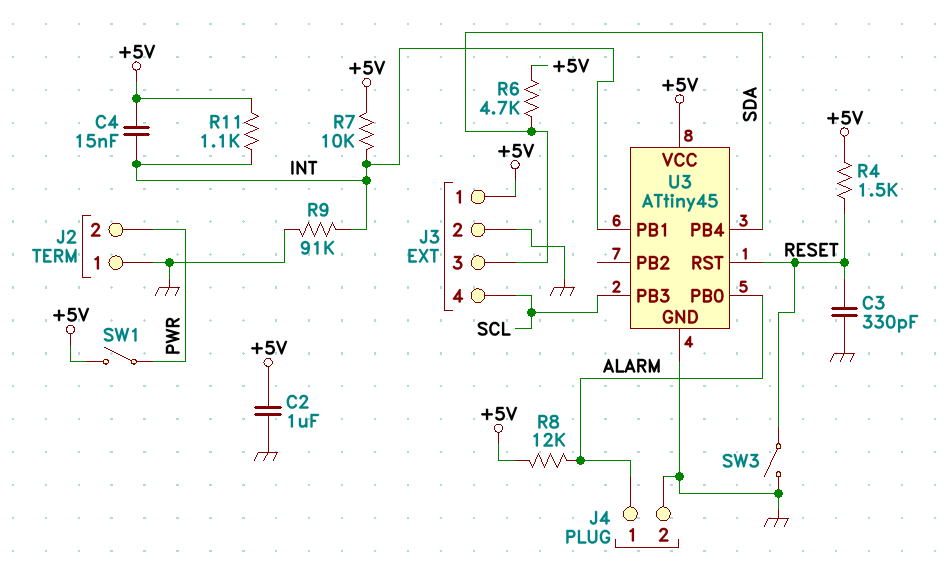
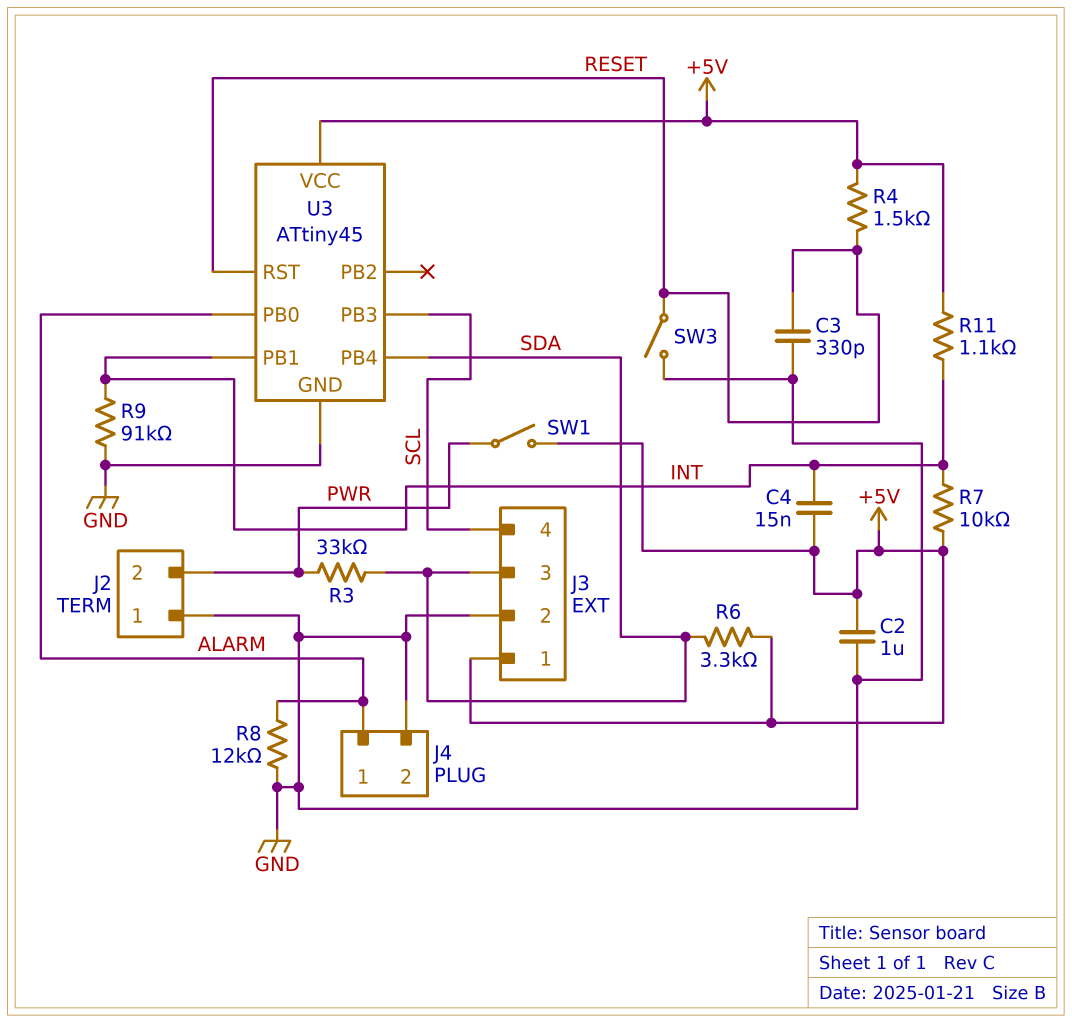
R3: none -> 33k (PWR, SDA)
R6: 4.7k (+5V, SDA) -> 3.3k (+5V, SDA)
R8: 12k (+5V, ALARM) -> 12k (ALARM, GND)

